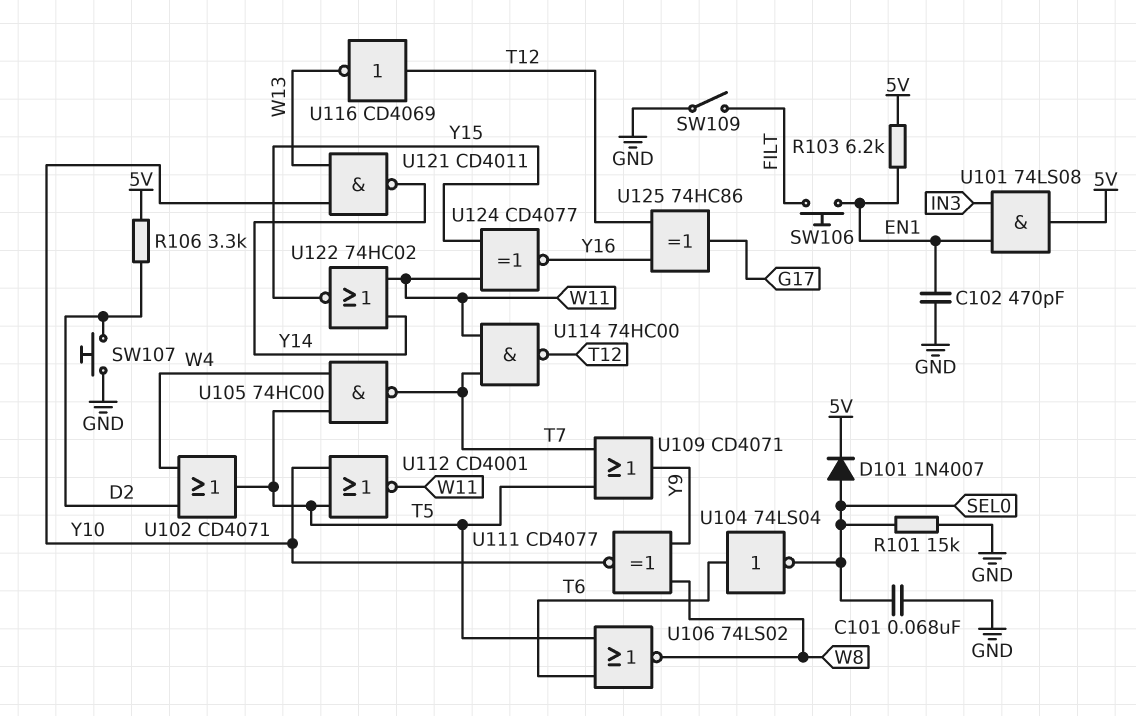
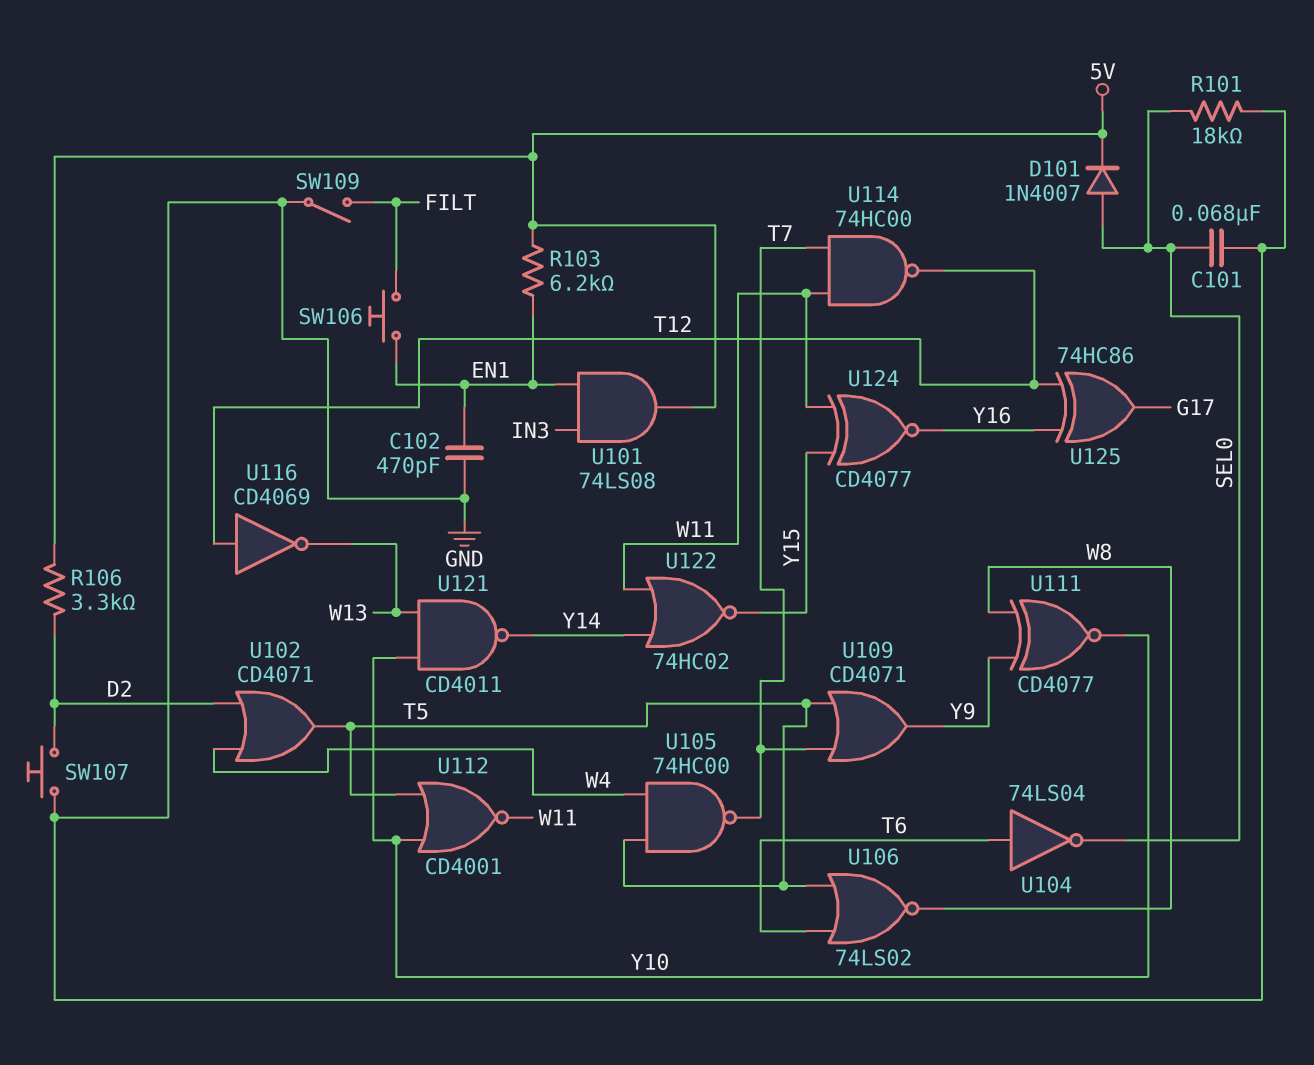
R101: 15k (GND, SEL0) -> 18k (GND, SEL0)

